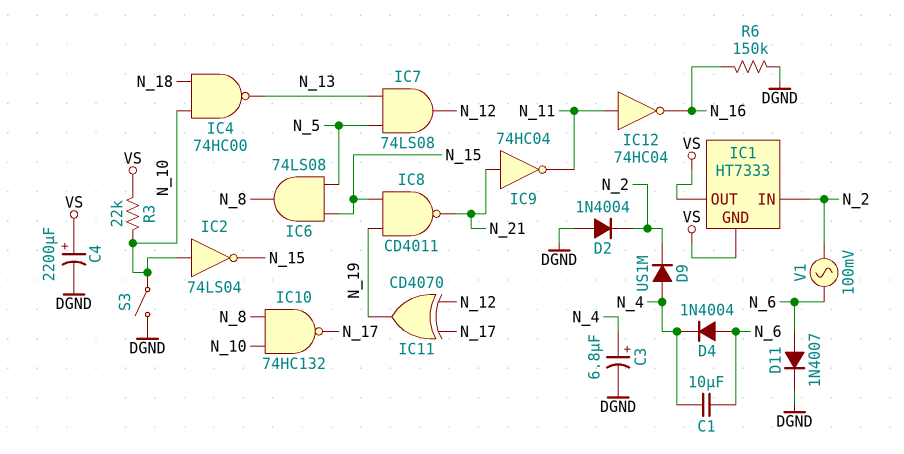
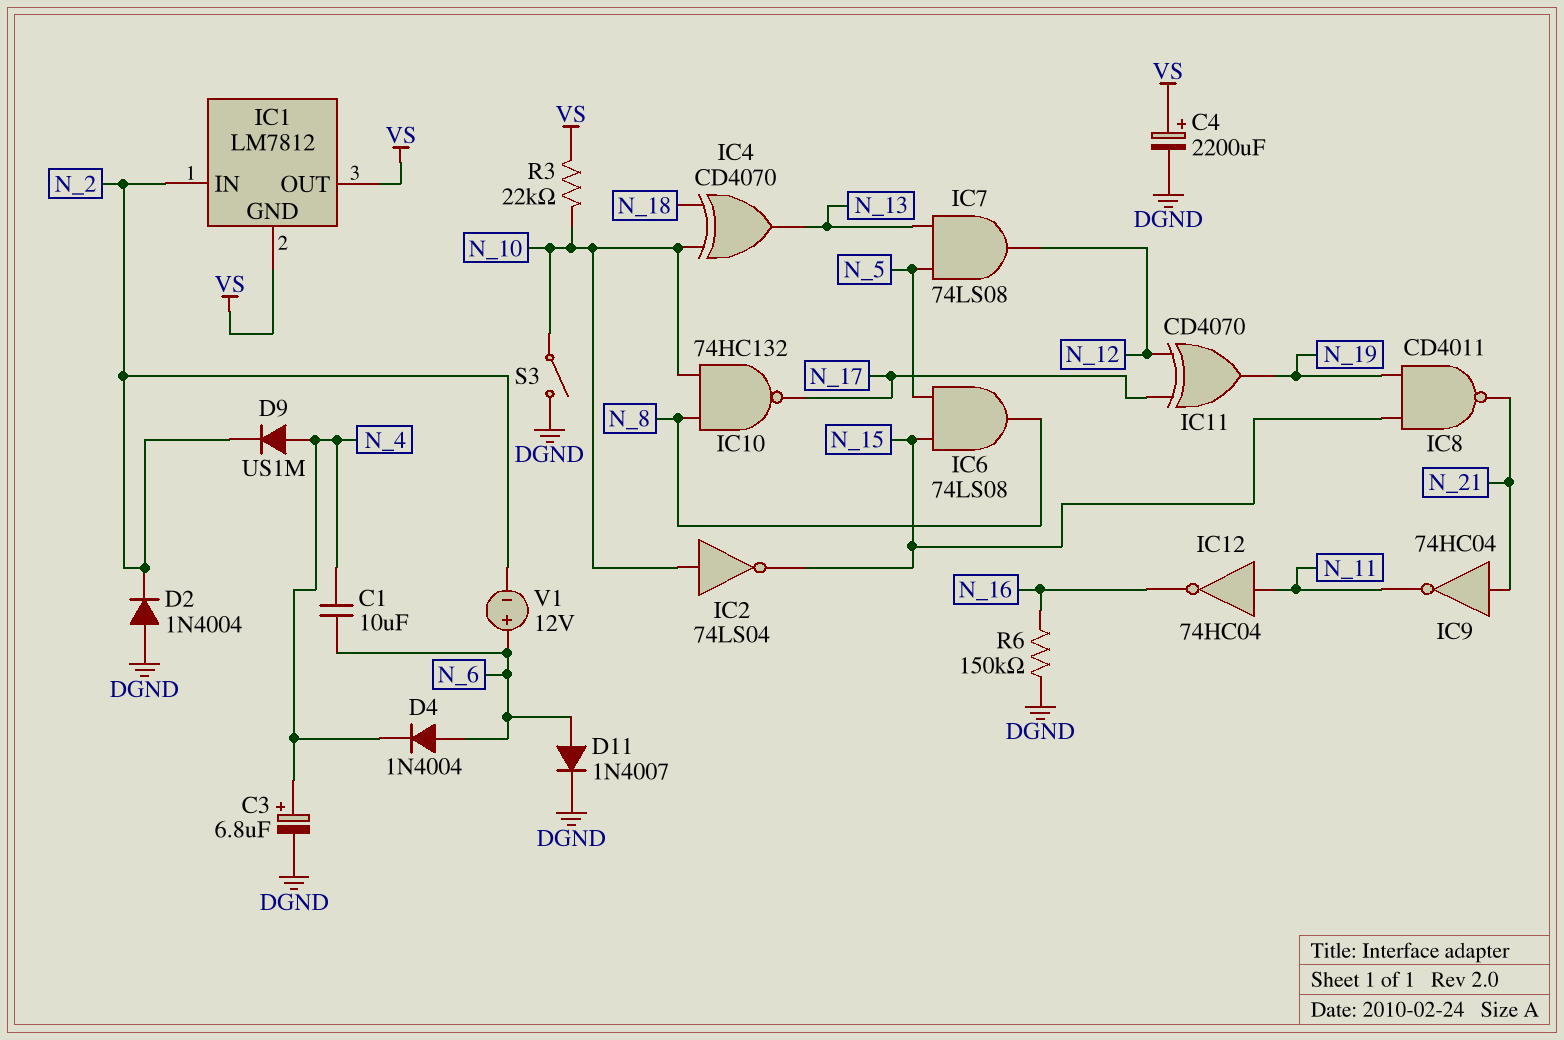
IC1: HT7333 -> LM7812
IC4: NAND 74HC00 (in N_10, in N_18, out N_13) -> XOR CD4070 (in N_10, in N_18, out N_13)
V1: AC 100mV (N_2, N_6) -> 12V (plus N_6, minus N_2)

